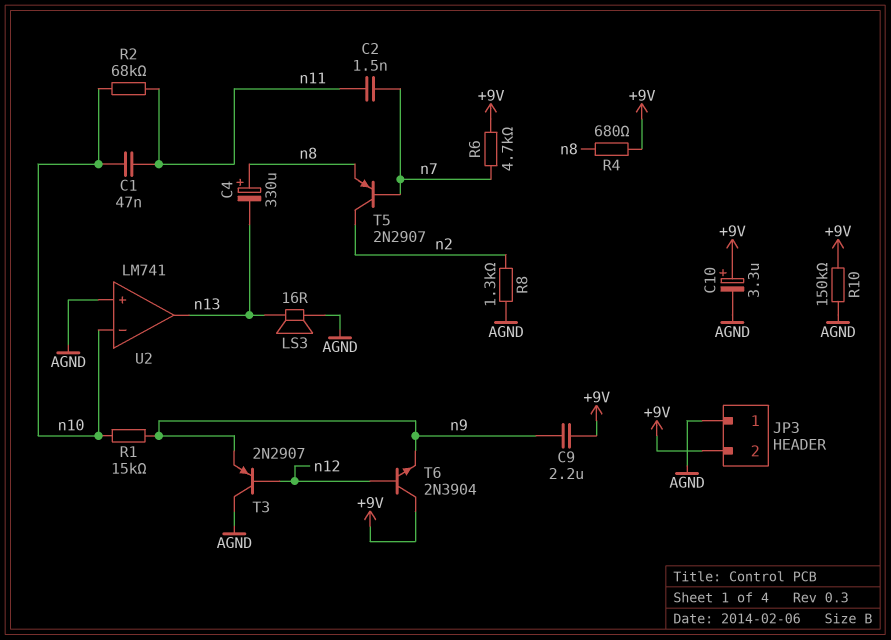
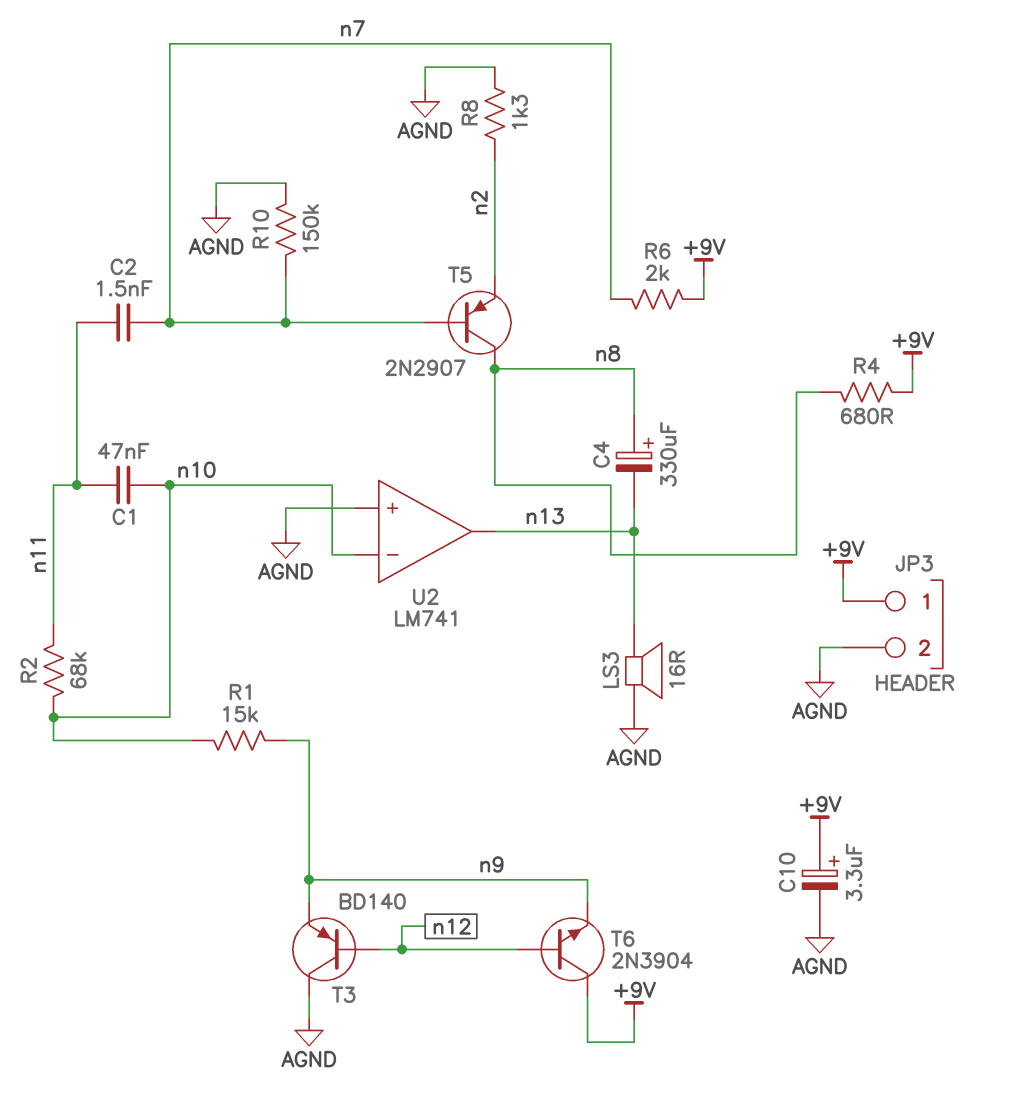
C9: 2.2uF (+9V, n9) -> none
JP3 pin 1: AGND -> +9V
JP3 pin 2: +9V -> AGND
R6: 4.7k (+9V, n7) -> 2k (+9V, n7)
R10: 150k (+9V, AGND) -> 150k (AGND, n7)
T3: PNP 2N2907 (B n12, C AGND, E n9) -> PNP BD140 (B n12, C AGND, E n9)
T5: PNP 2N2907 (B n7, C n2, E n8) -> PNP 2N2907 (B n7, C n8, E n2)

